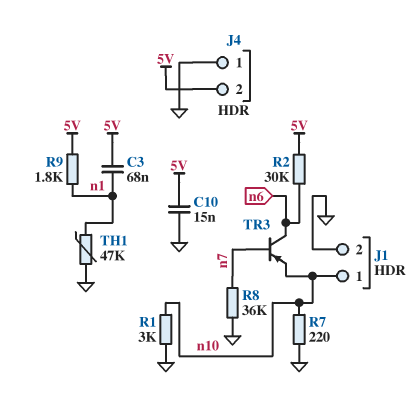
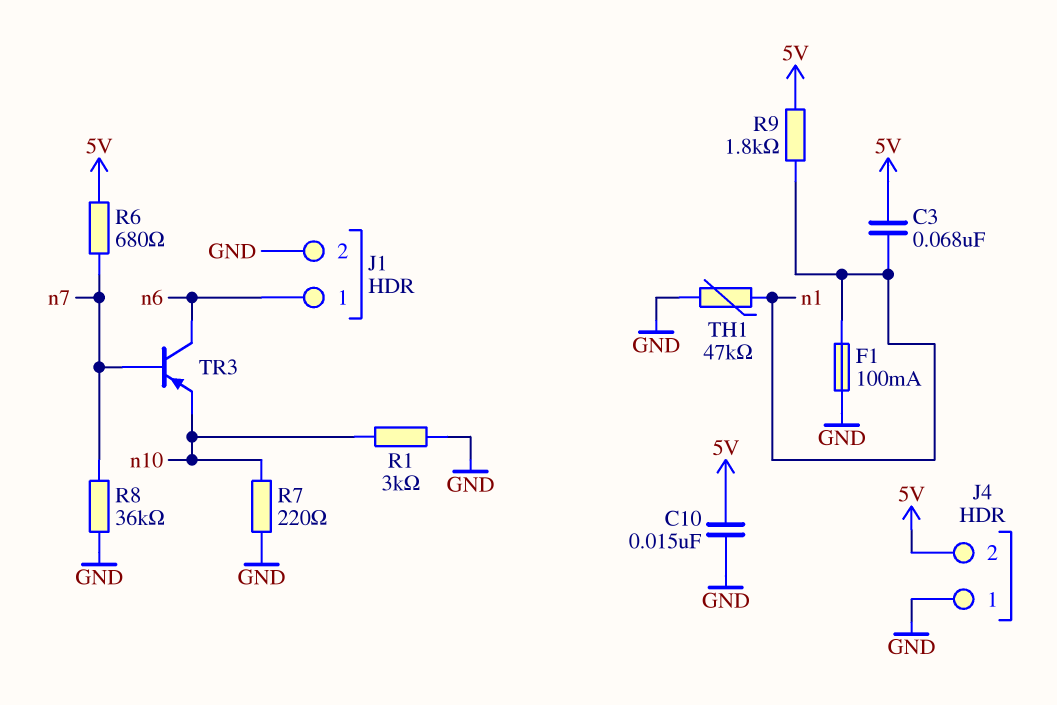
F1: none -> 100mA (GND, n1)
J1 pin 1: n10 -> n6
R2: 30k (5V, n6) -> none
R6: none -> 680 (5V, n7)

